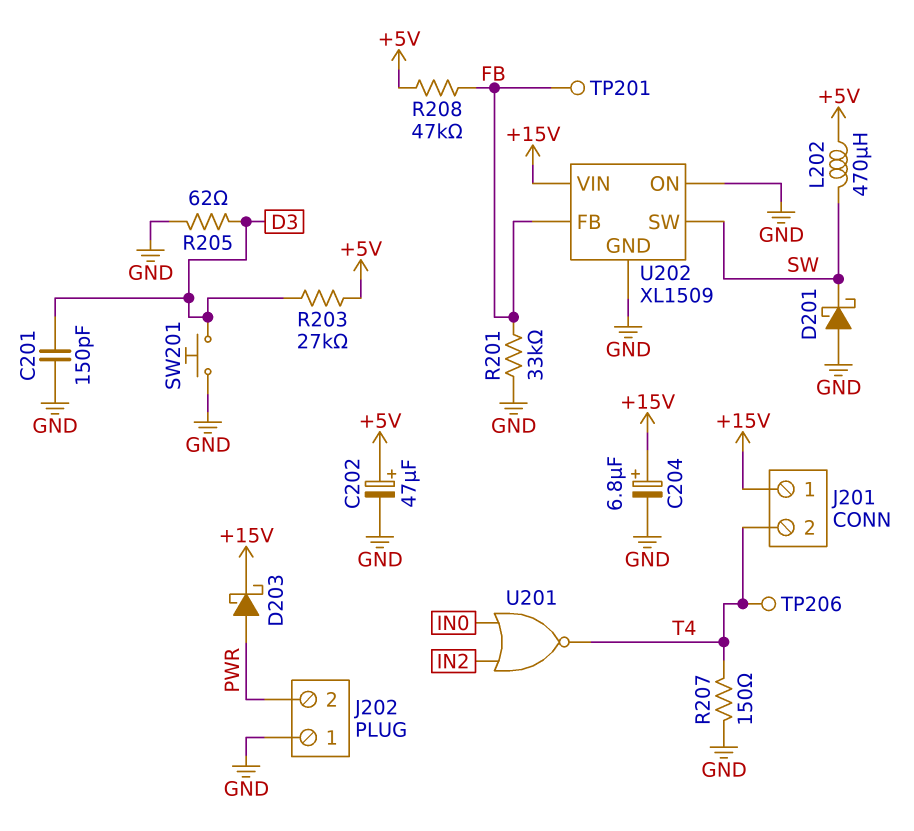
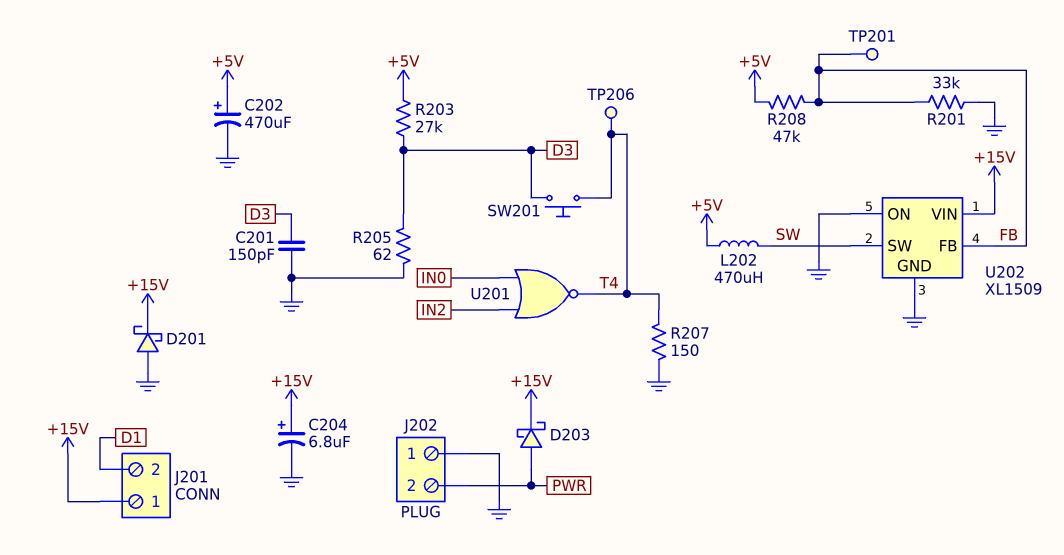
C202: 47uF (plus +5V, minus GND) -> 470uF (plus +5V, minus GND)
D201: schottky (A GND, K SW) -> schottky (A GND, K +15V)
J201 pin 2: T4 -> D1
SW201: button (D3, GND) -> button (D3, T4)

